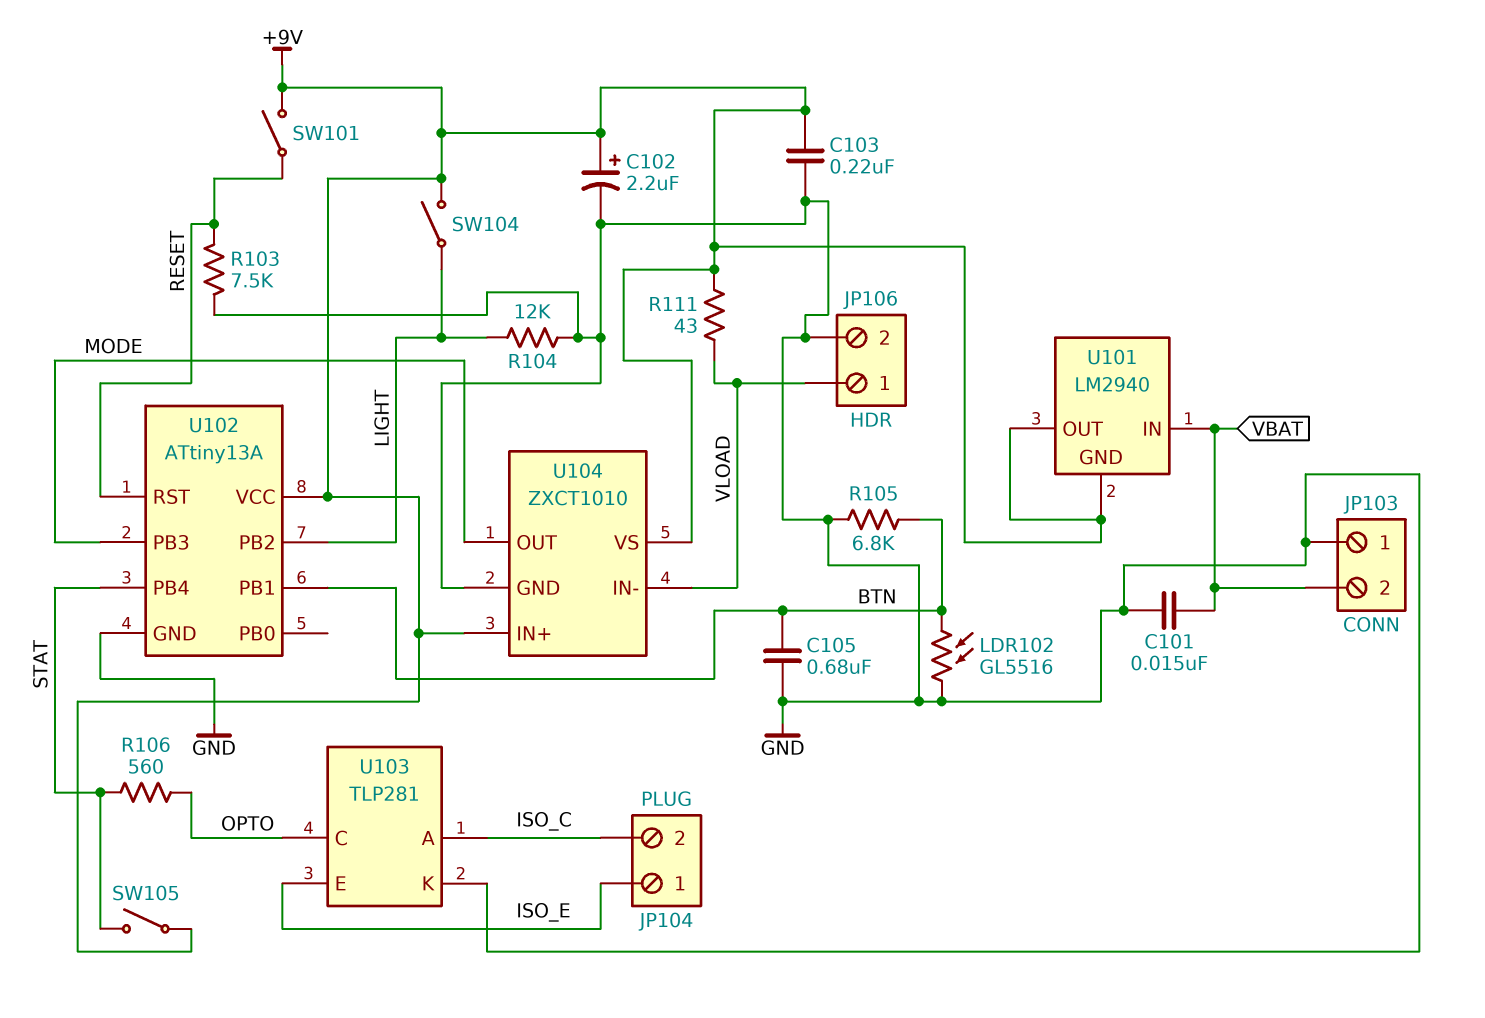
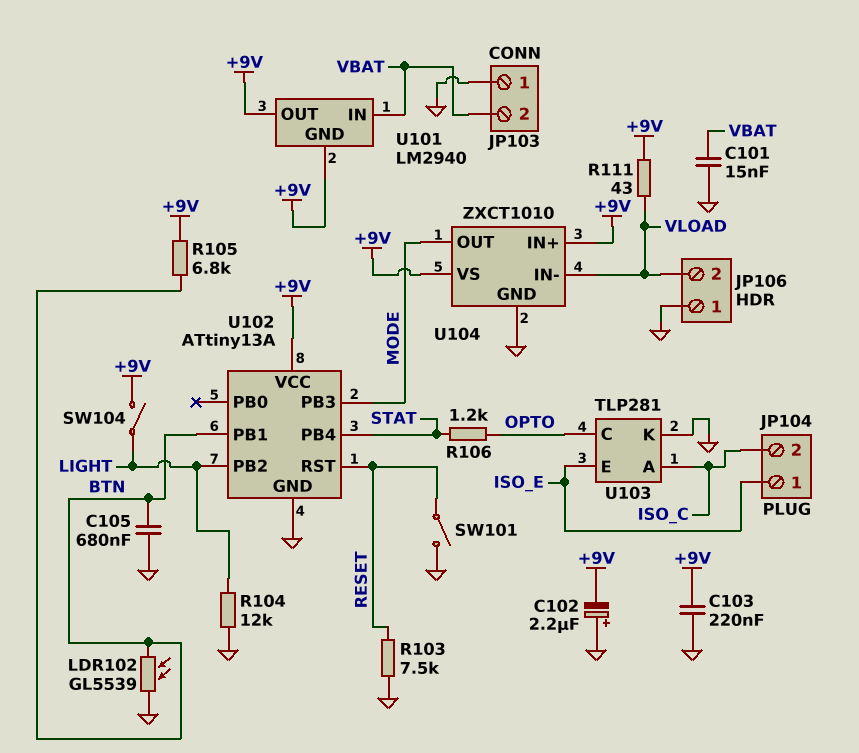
C102: 2.2uF (plus +9V, minus GND) -> 2.2uF (plus GND, minus +9V)
JP106 pin 1: VLOAD -> GND
JP106 pin 2: GND -> VLOAD
LDR102: GL5516 (BTN, GND) -> GL5539 (BTN, GND)
R105: 6.8k (BTN, GND) -> 6.8k (+9V, BTN)
R106: 560 (OPTO, STAT) -> 1.2k (OPTO, STAT)
SW101: switch (+9V, RESET) -> switch (GND, RESET)
SW105: switch (+9V, STAT) -> none

